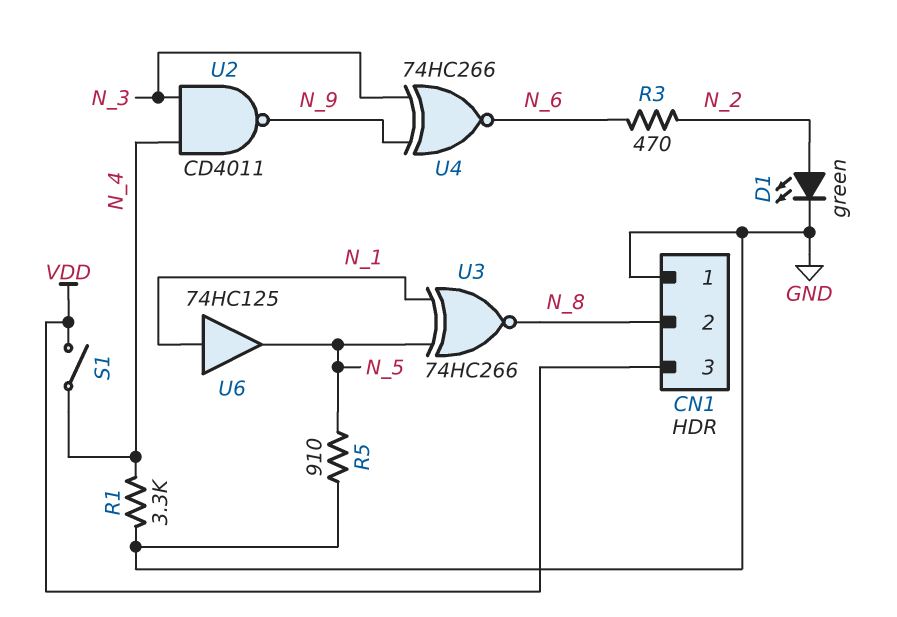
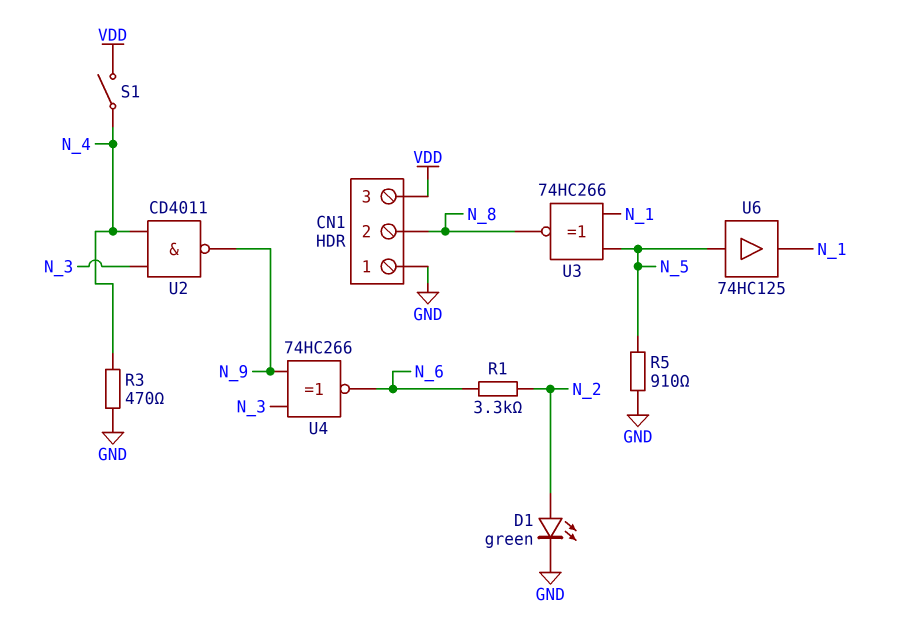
R1: 3.3k (GND, N_4) -> 3.3k (N_2, N_6)
R3: 470 (N_2, N_6) -> 470 (GND, N_4)
U6: buffer 74HC125 (in N_1, out N_5) -> buffer 74HC125 (in N_5, out N_1)

